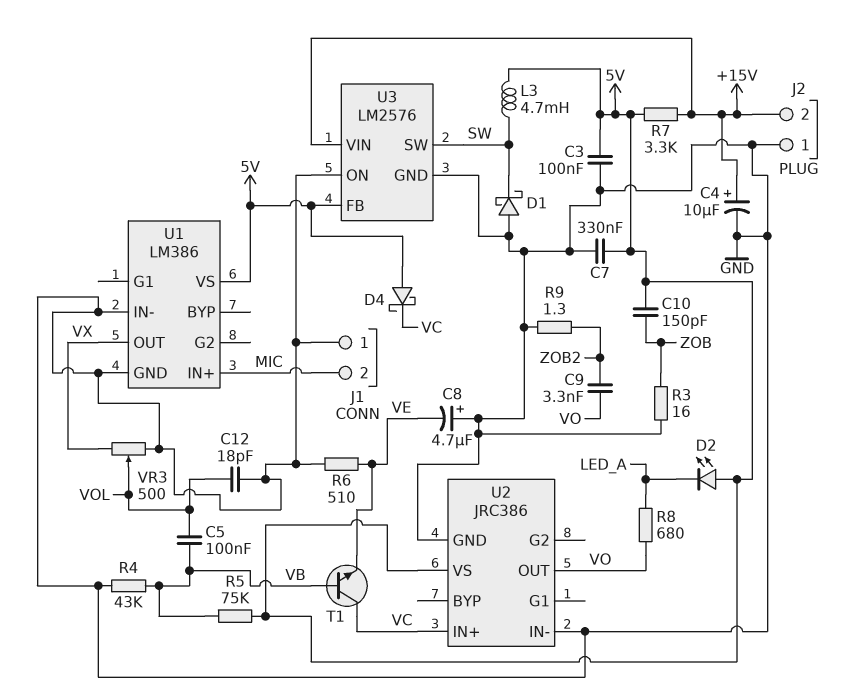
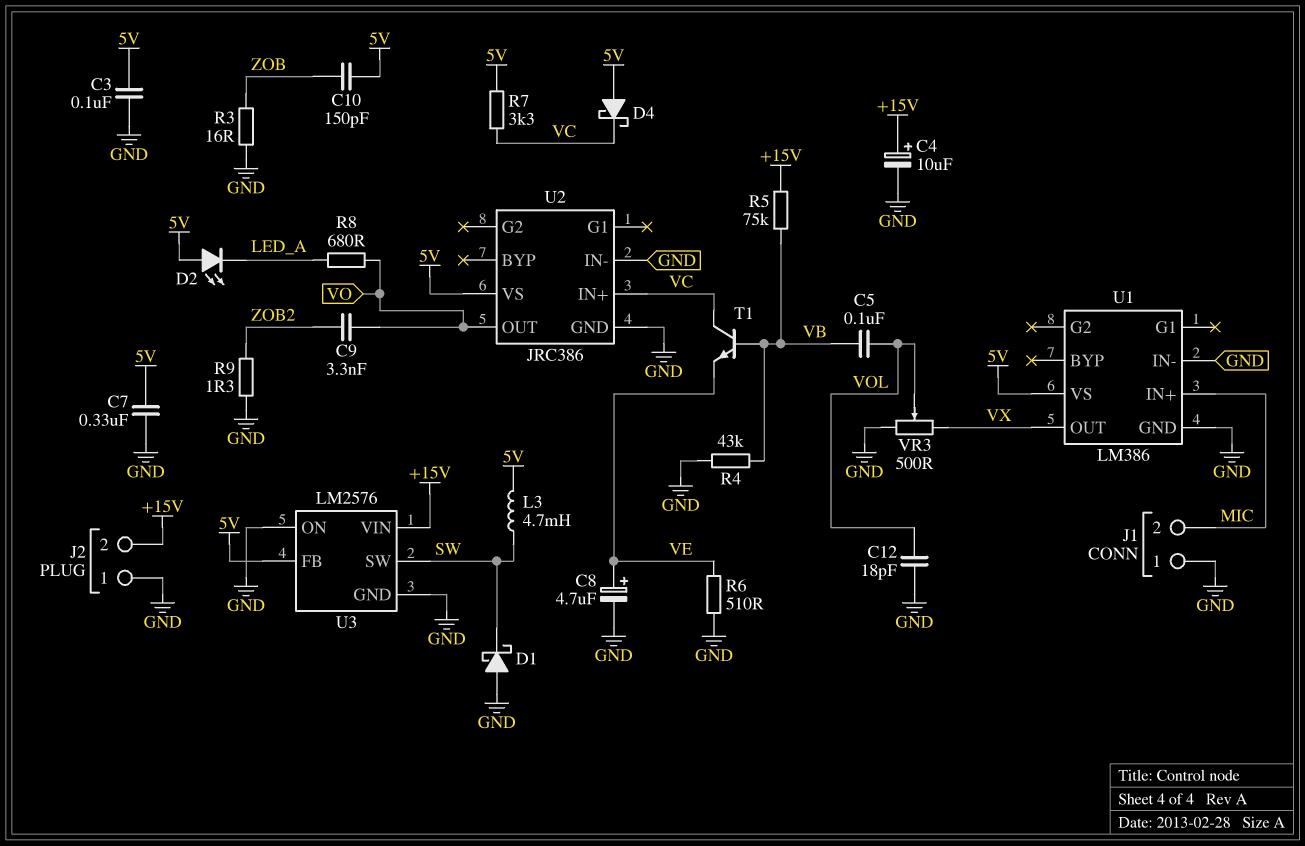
C8: 4.7uF (plus GND, minus VE) -> 4.7uF (plus VE, minus GND)
R5: 75k (5V, VB) -> 75k (+15V, VB)
R7: 3.3k (+15V, 5V) -> 3.3k (5V, VC)

